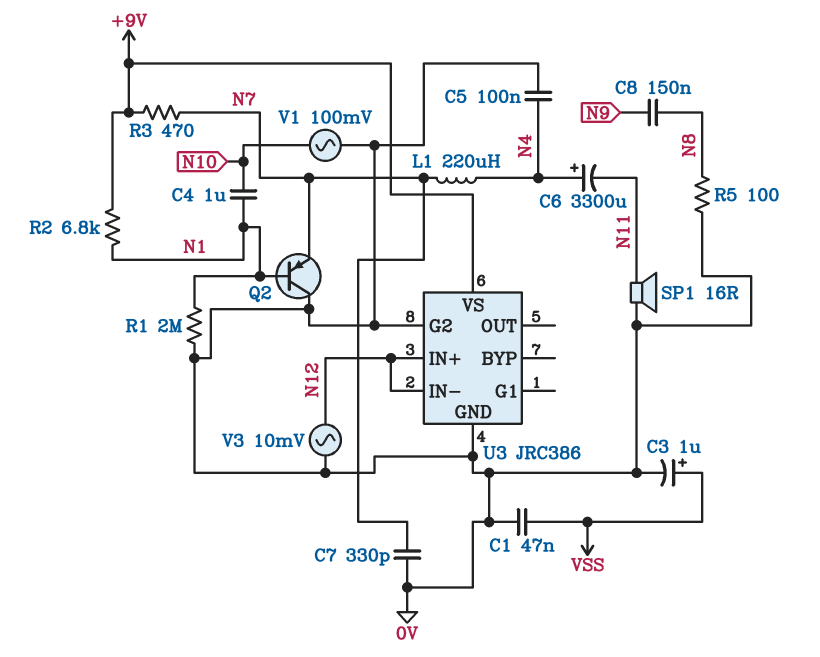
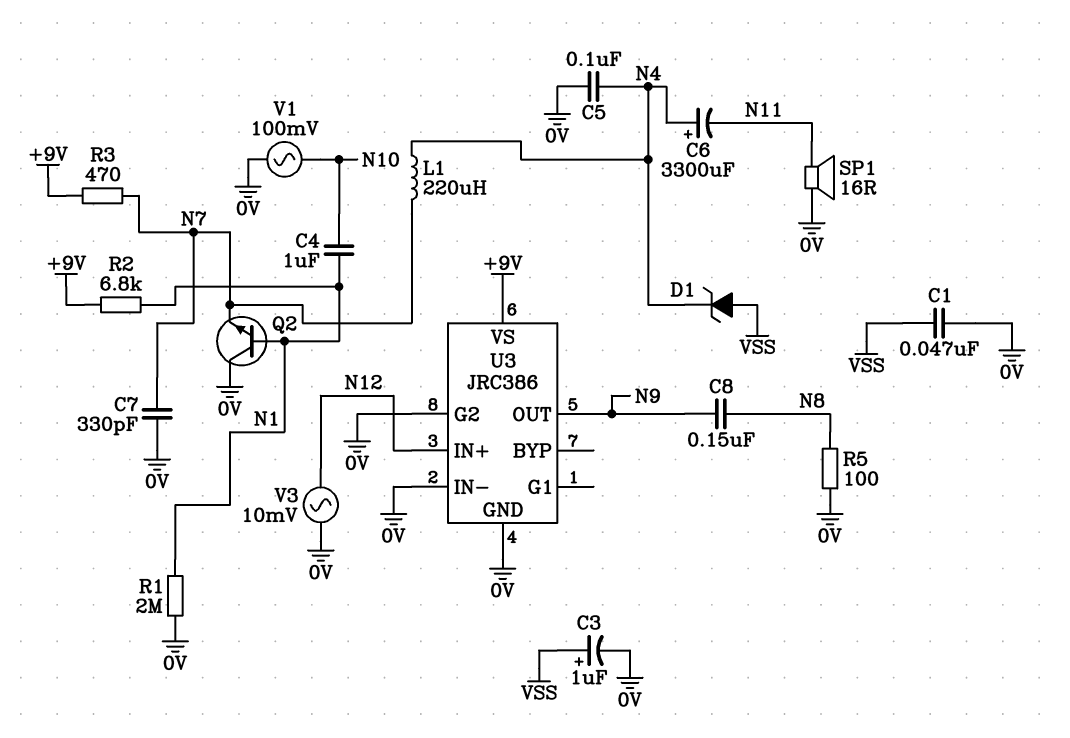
D1: none -> zener (A VSS, K N4)
Q2: PNP (B N1, C 0V, E N7) -> NPN (B N1, C 0V, E N7)
U3 pin IN-: N12 -> 0V
U3 pin OUT: none -> N9

